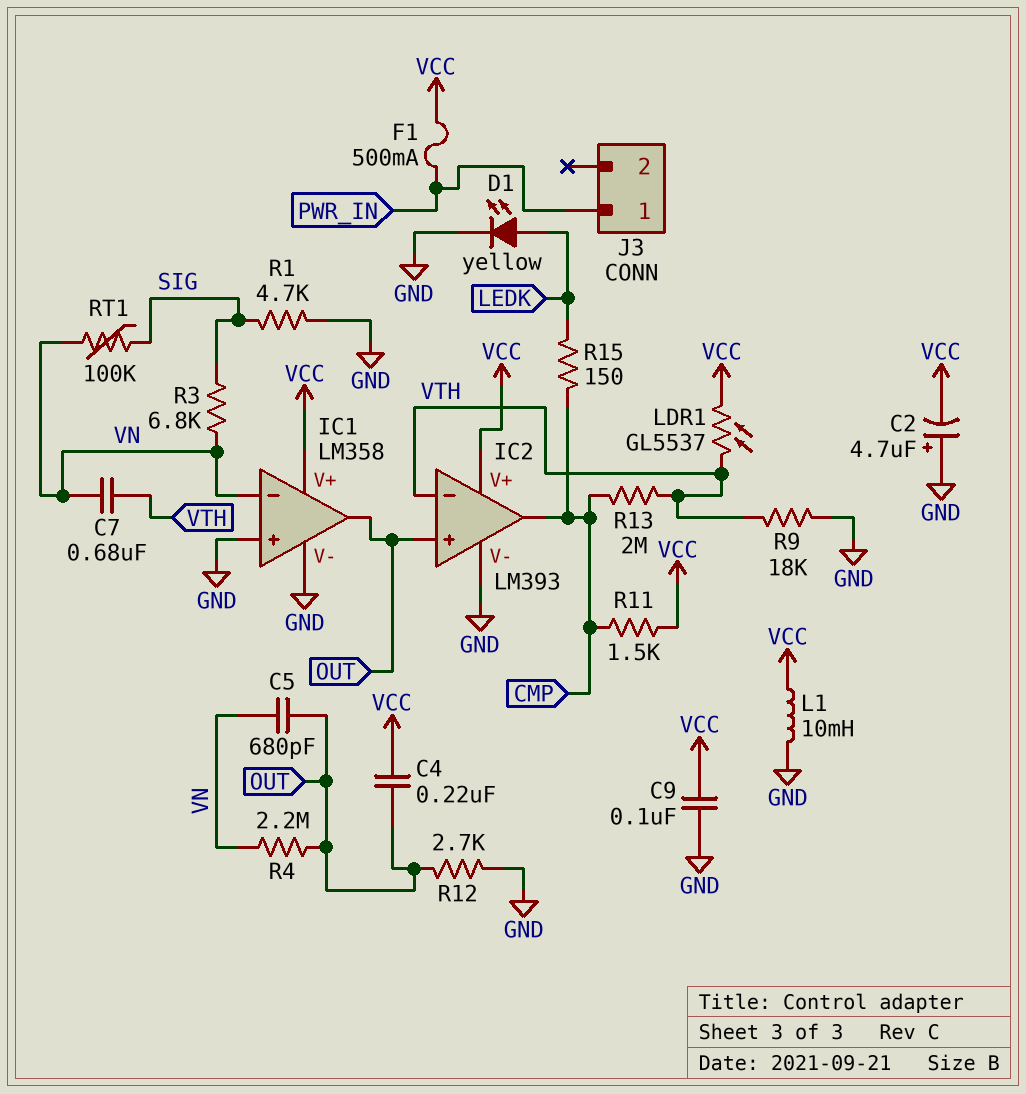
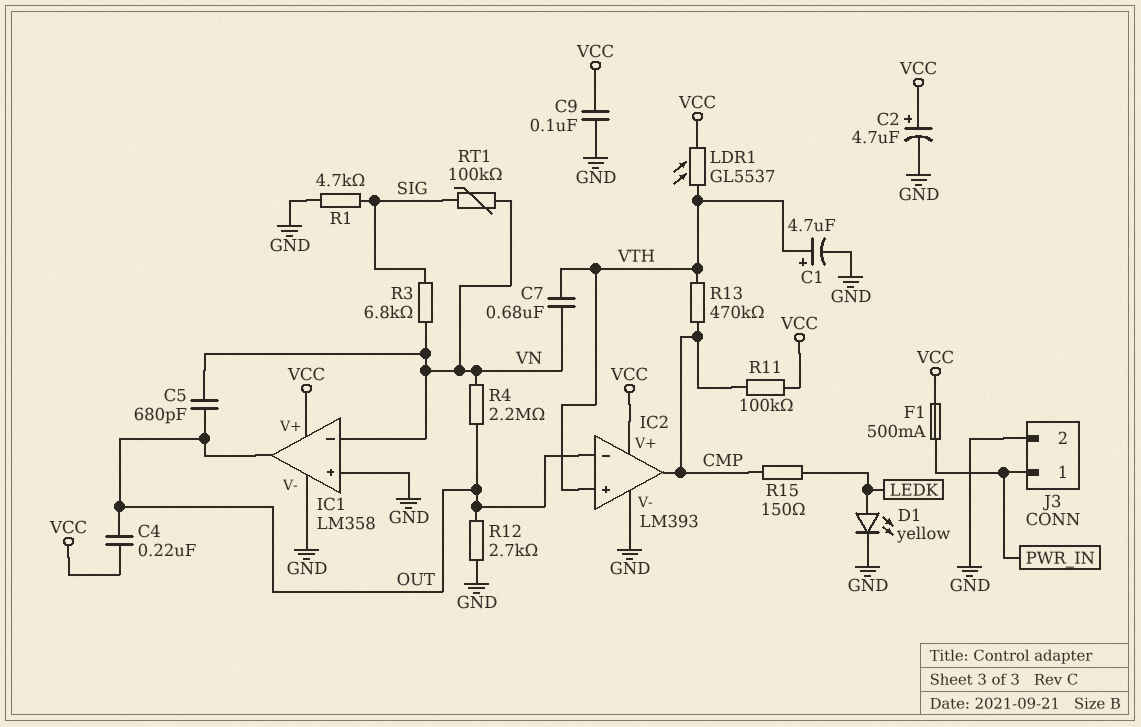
C1: none -> 4.7uF (plus VTH, minus GND)
C2: 4.7uF (plus GND, minus VCC) -> 4.7uF (plus VCC, minus GND)
IC2 pin in+: OUT -> VTH
IC2 pin in-: VTH -> OUT
J3 pin 2: none -> GND
L1: 10mH (GND, VCC) -> none
R9: 18k (GND, VTH) -> none
R11: 1.5k (CMP, VCC) -> 100k (CMP, VCC)
R13: 2M (CMP, VTH) -> 470k (CMP, VTH)

